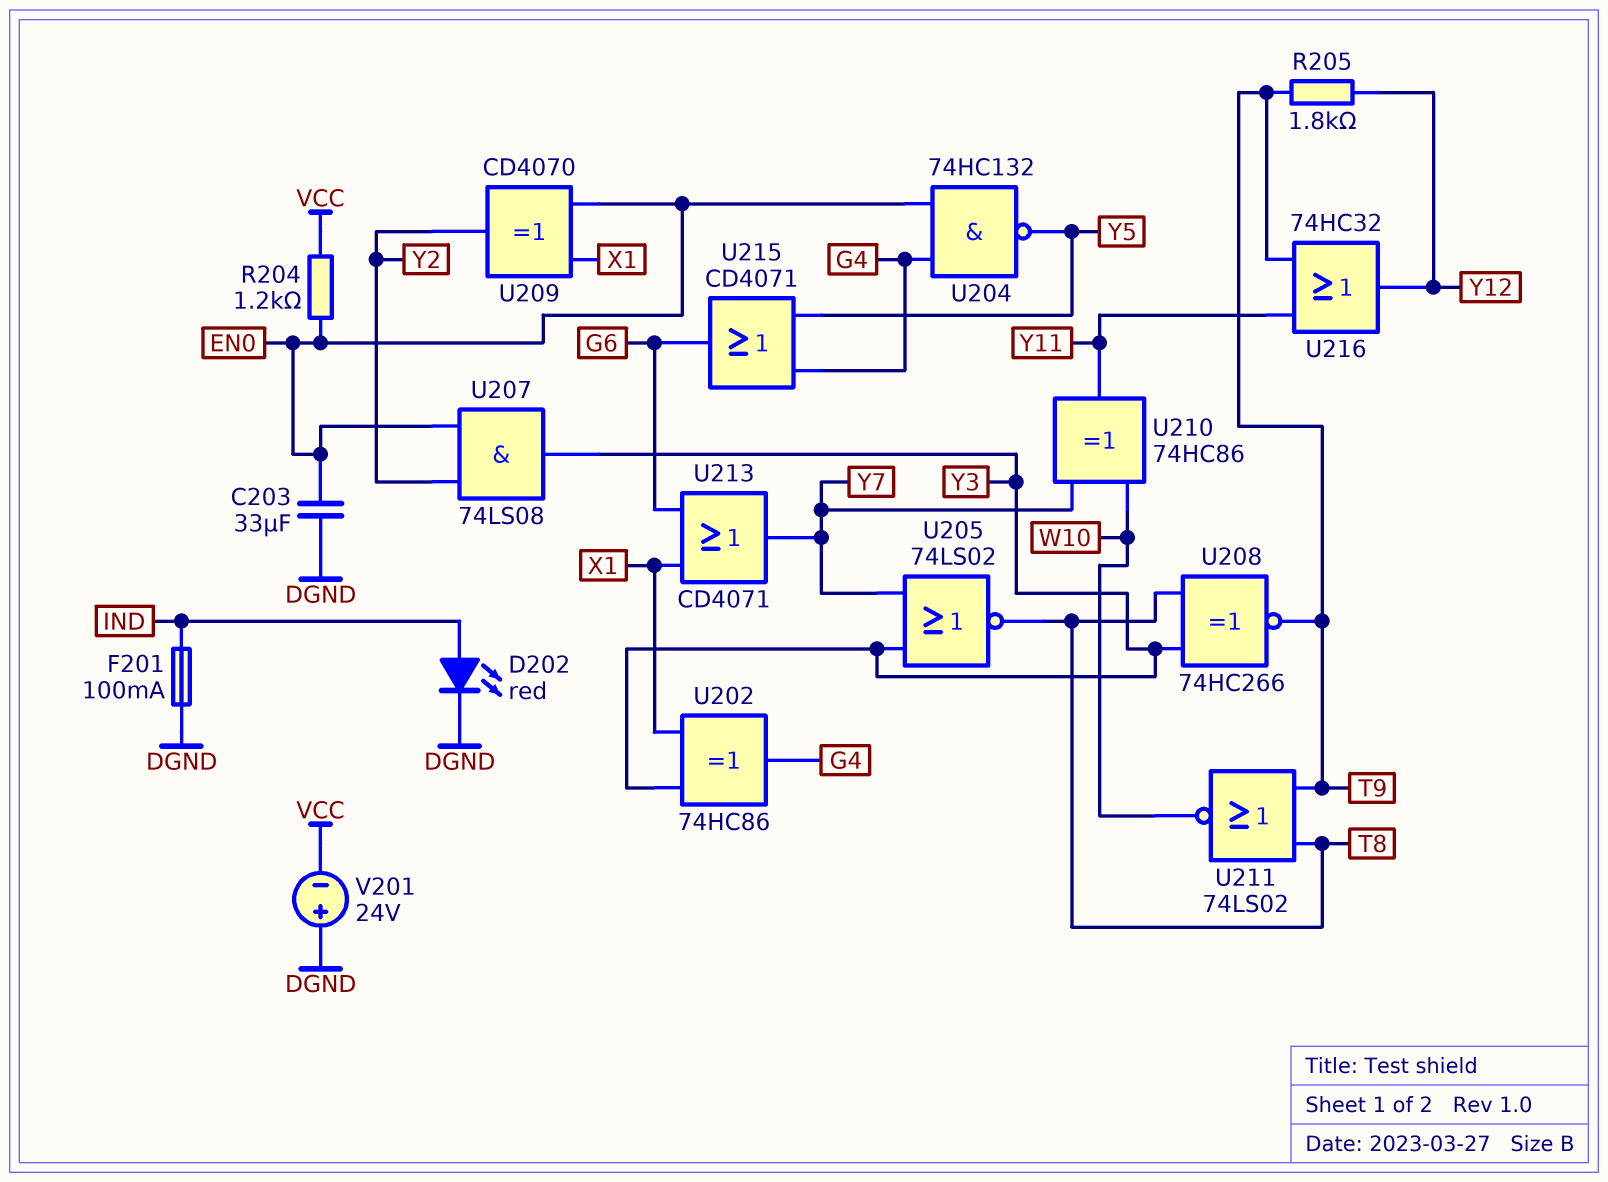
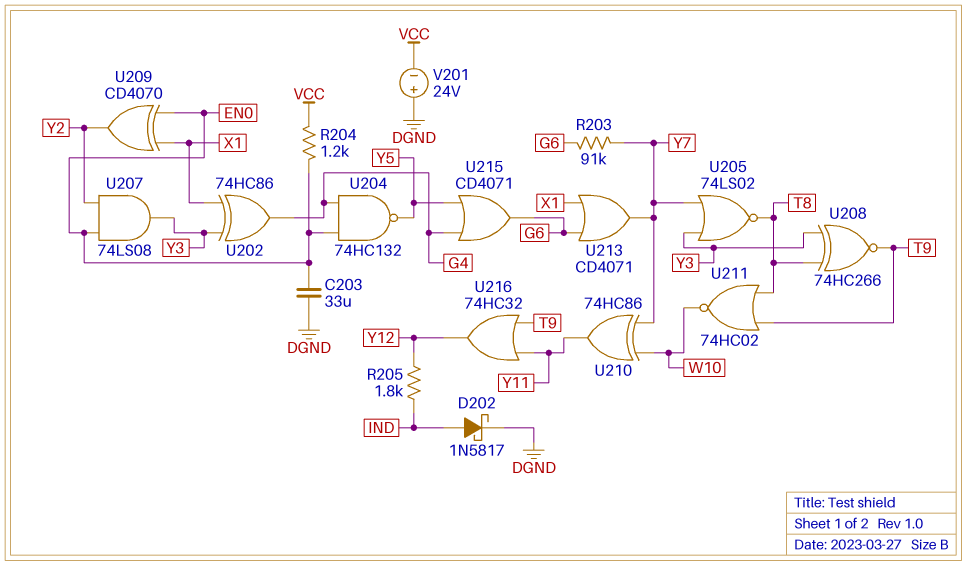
D202: LED red (A IND, K DGND) -> schottky 1N5817 (A IND, K DGND)
F201: 100mA (DGND, IND) -> none
R203: none -> 91k (G6, Y7)
R205: 1.8k (T9, Y12) -> 1.8k (IND, Y12)
U211: NOR 74LS02 (in T8, in T9, out W10) -> NOR 74HC02 (in T8, in T9, out W10)

